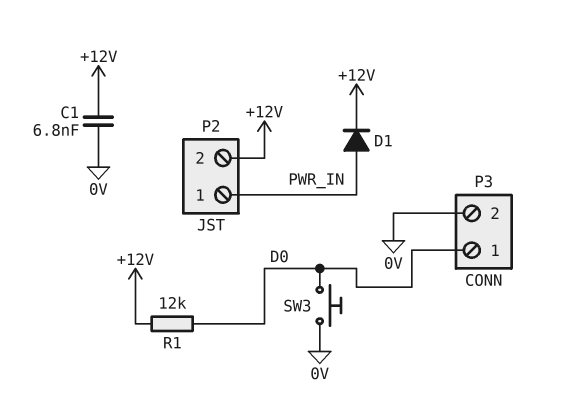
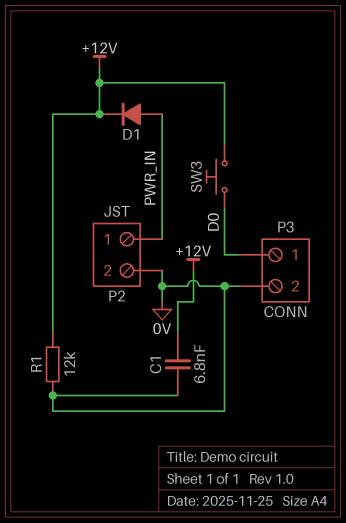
P2 pin 2: +12V -> 0V
R1: 12k (+12V, D0) -> 12k (+12V, 0V)
SW3: button (0V, D0) -> button (+12V, D0)

